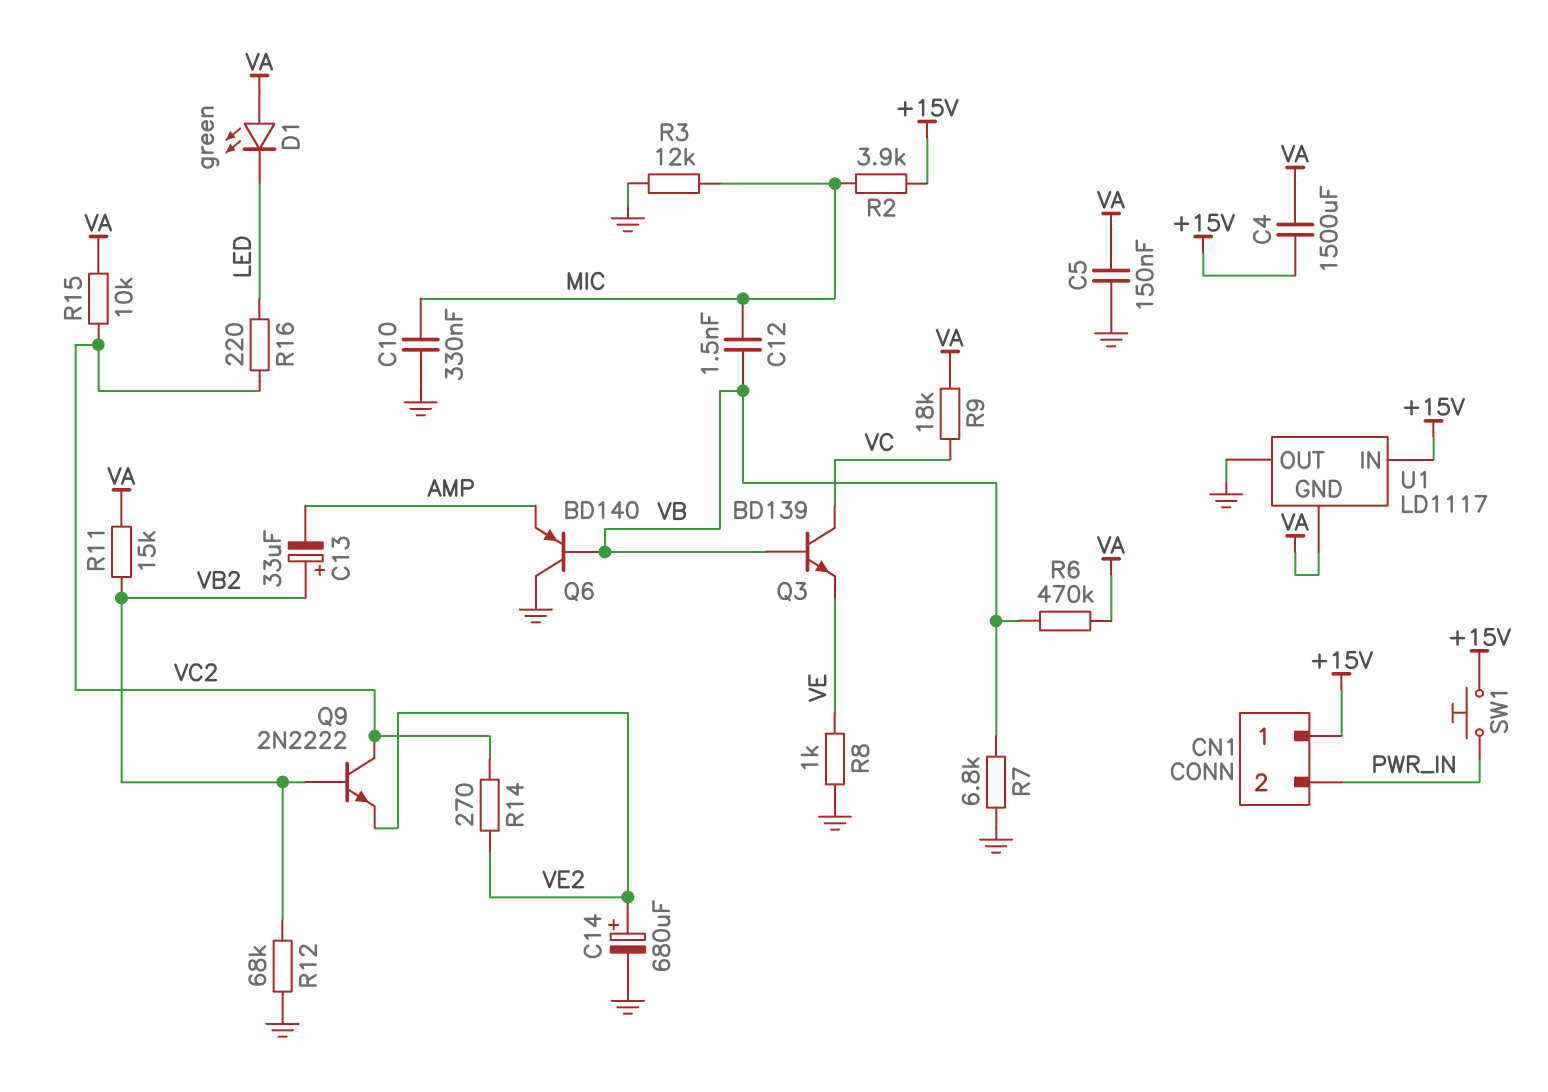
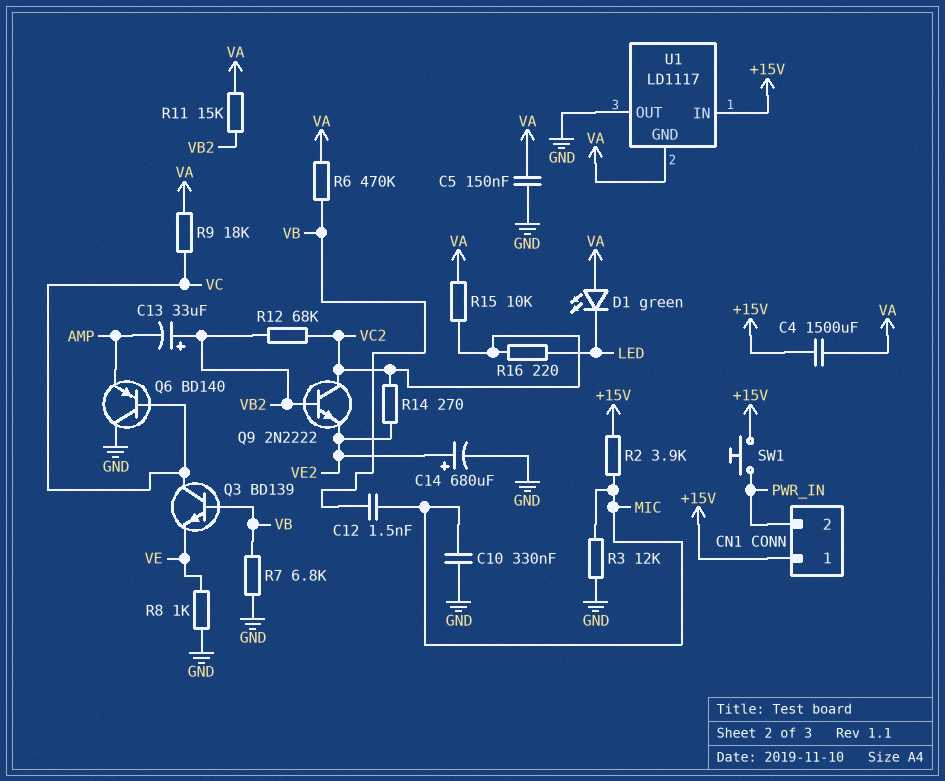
Q6: PNP BD140 (B VB, C GND, E AMP) -> PNP BD140 (B VC, C GND, E AMP)
R12: 68k (GND, VB2) -> 68k (VB2, VC2)

